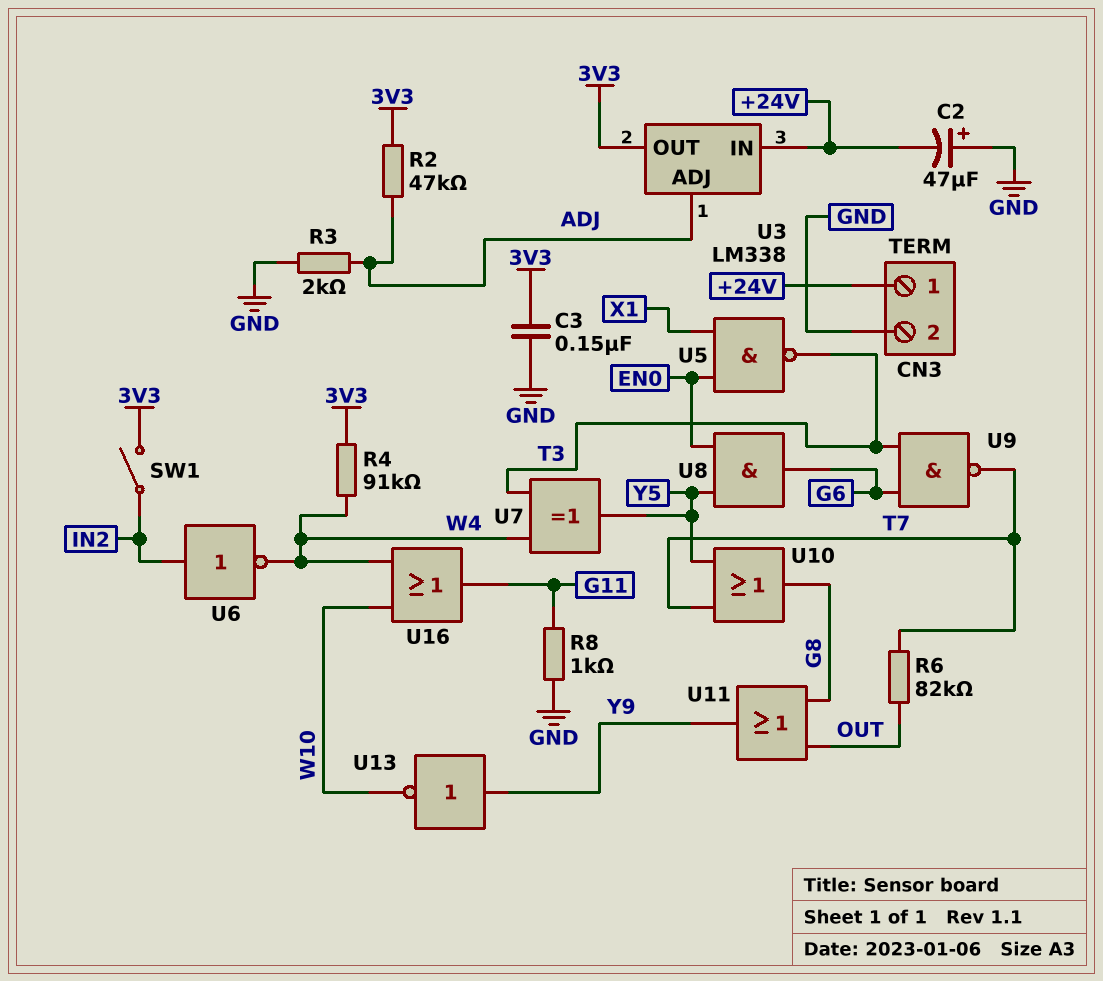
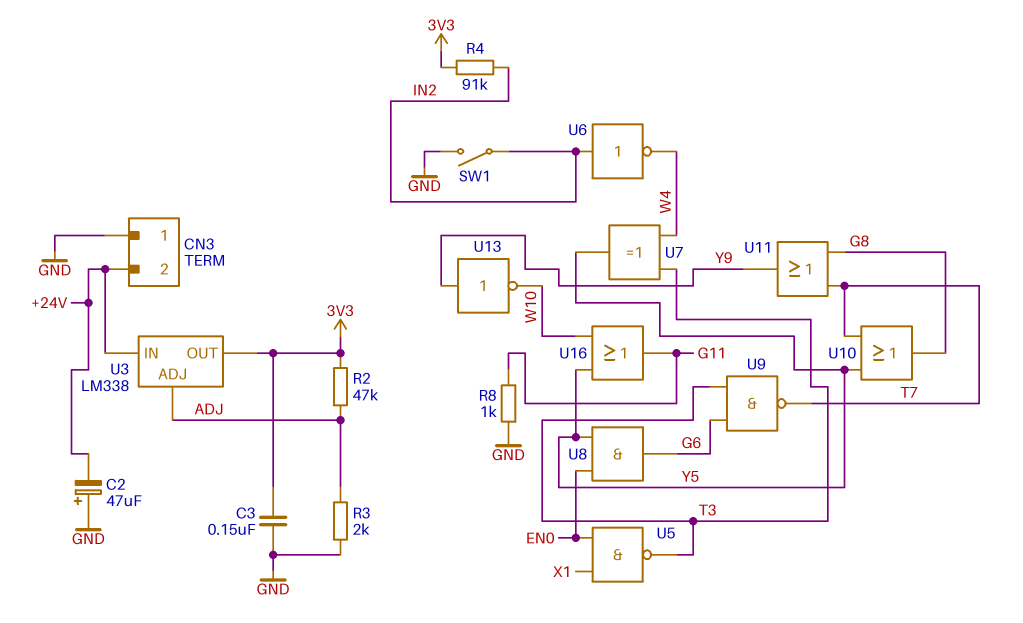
CN3 pin 1: +24V -> GND
CN3 pin 2: GND -> +24V
R4: 91k (3V3, W4) -> 91k (3V3, IN2)
R6: 82k (OUT, T7) -> none
SW1: switch (3V3, IN2) -> switch (GND, IN2)
U11: OR (in G8, in OUT, out Y9) -> OR (in G8, in T7, out Y9)
U16: OR (in W4, in W10, out G11) -> OR (in W10, in Y5, out G11)

